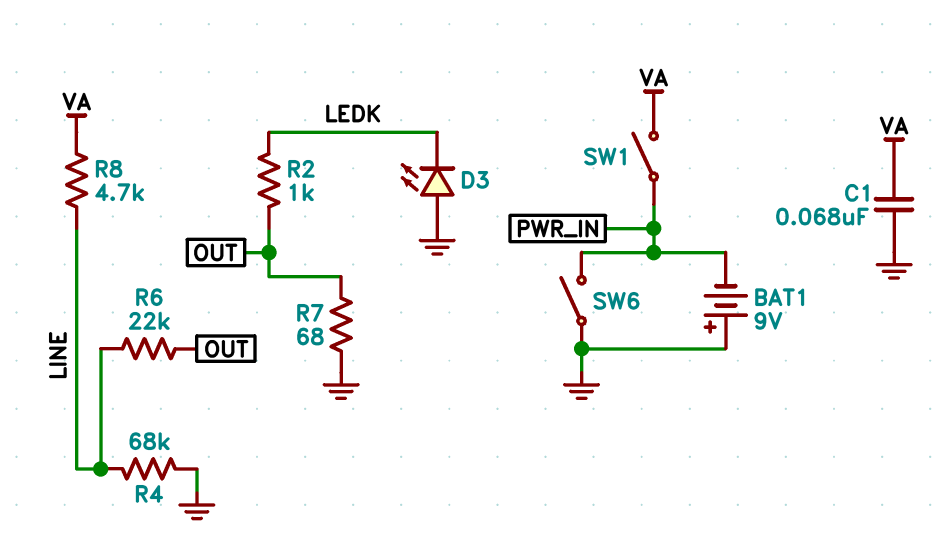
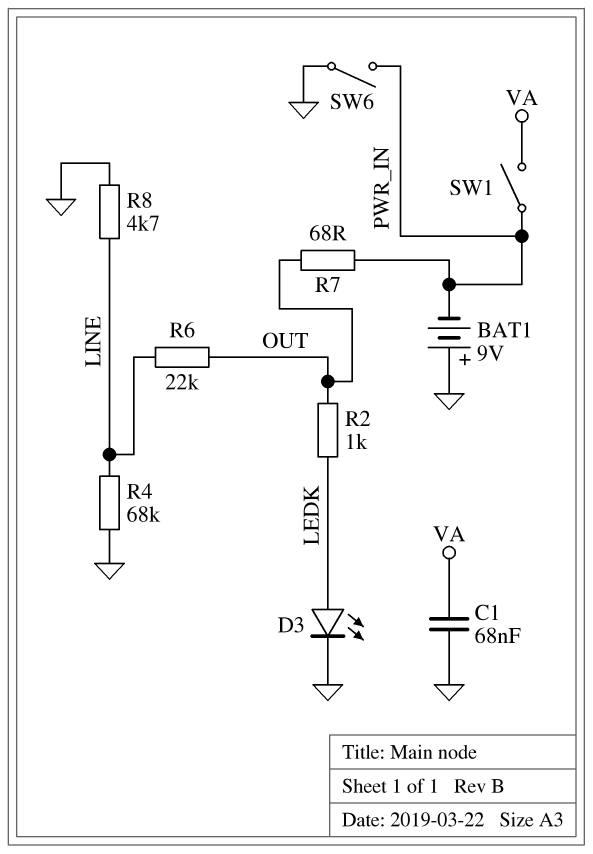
D3: LED (A GND, K LEDK) -> LED (A LEDK, K GND)
R7: 68 (GND, OUT) -> 68 (OUT, PWR_IN)
R8: 4.7k (LINE, VA) -> 4.7k (GND, LINE)

